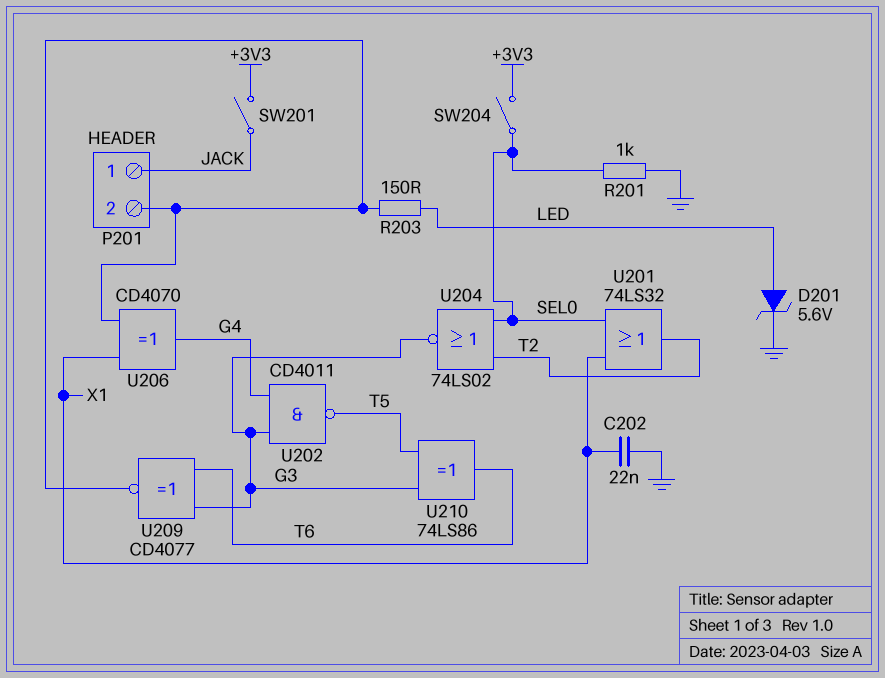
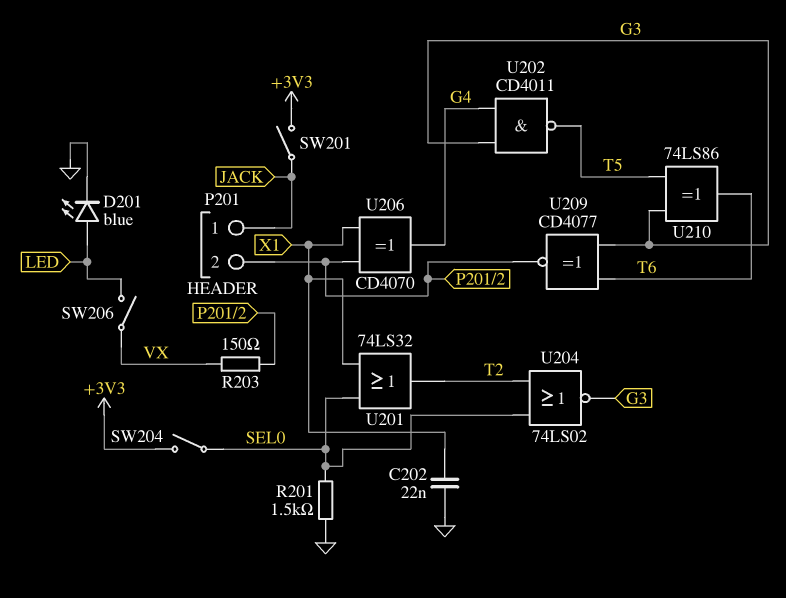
D201: zener 5.6V (A LED, K GND) -> LED blue (A LED, K GND)
R201: 1k (GND, SEL0) -> 1.5k (GND, SEL0)
R203: 150 (LED, P201/2) -> 150 (P201/2, VX)
SW206: none -> switch (LED, VX)

